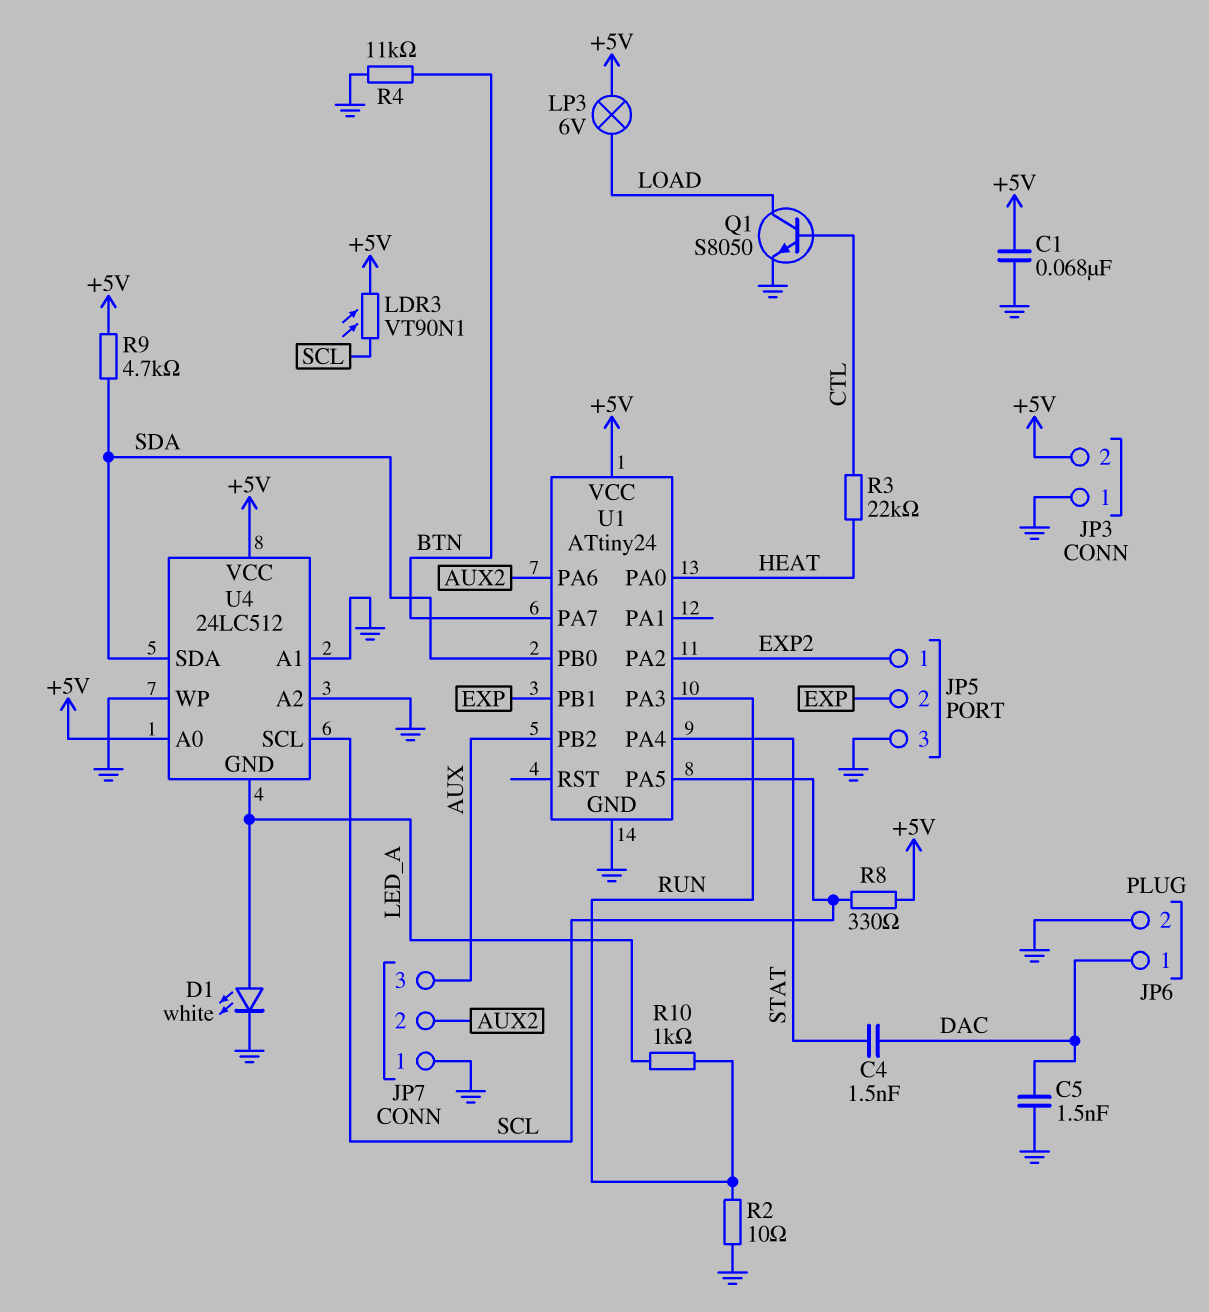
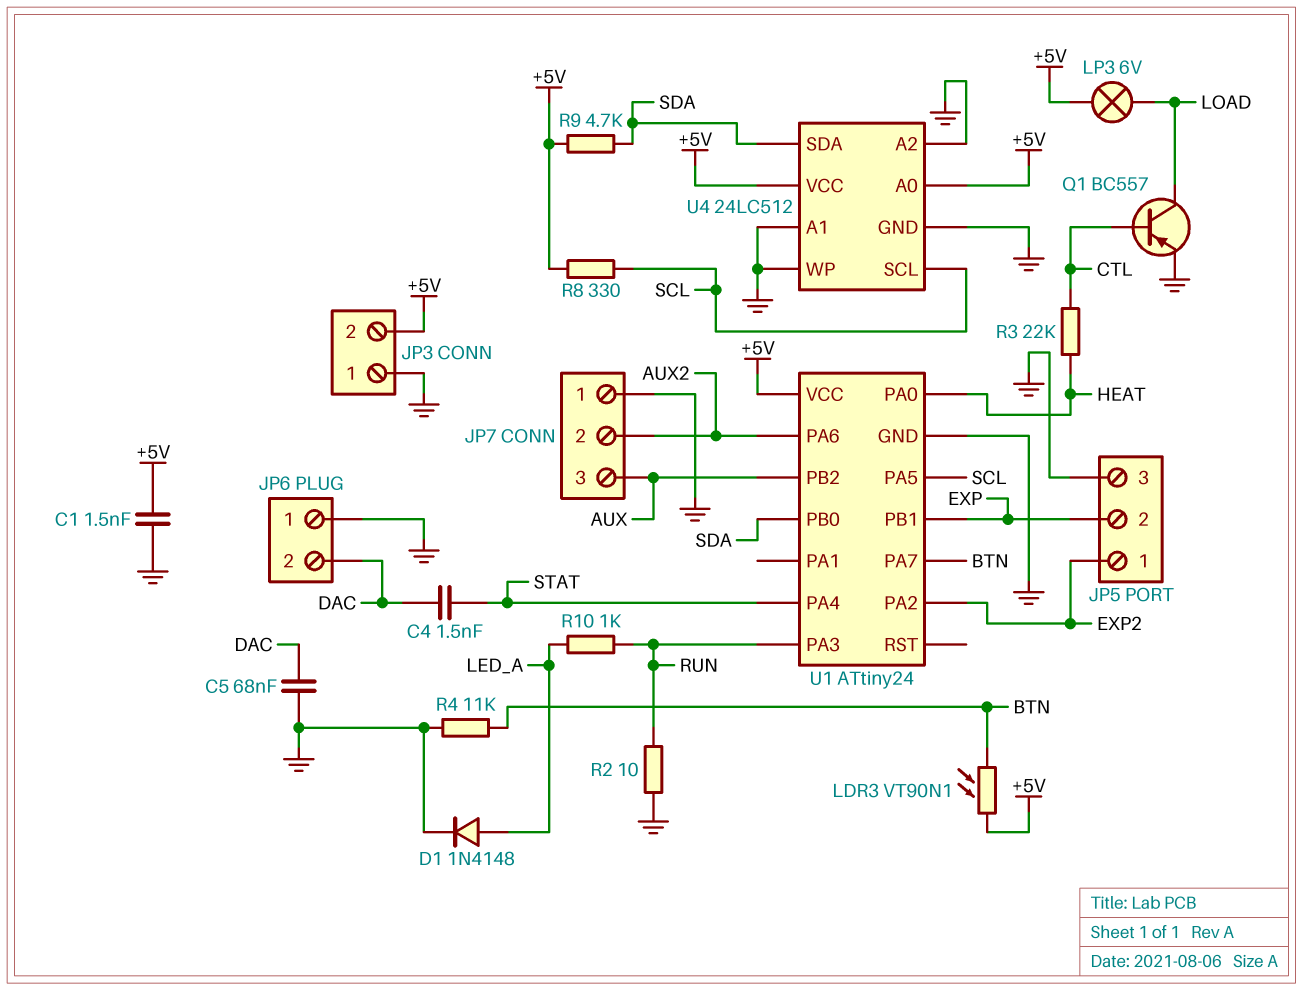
C1: 68nF (+5V, GND) -> 1.5nF (+5V, GND)
C5: 1.5nF (DAC, GND) -> 68nF (DAC, GND)
D1: LED white (A LED_A, K GND) -> diode 1N4148 (A LED_A, K GND)
JP6 pin 1: DAC -> GND
JP6 pin 2: GND -> DAC
LDR3: VT90N1 (+5V, SCL) -> VT90N1 (+5V, BTN)
Q1: NPN S8050 (B CTL, C LOAD, E GND) -> PNP BC557 (B CTL, C LOAD, E GND)
U4 pin GND: LED_A -> GND

